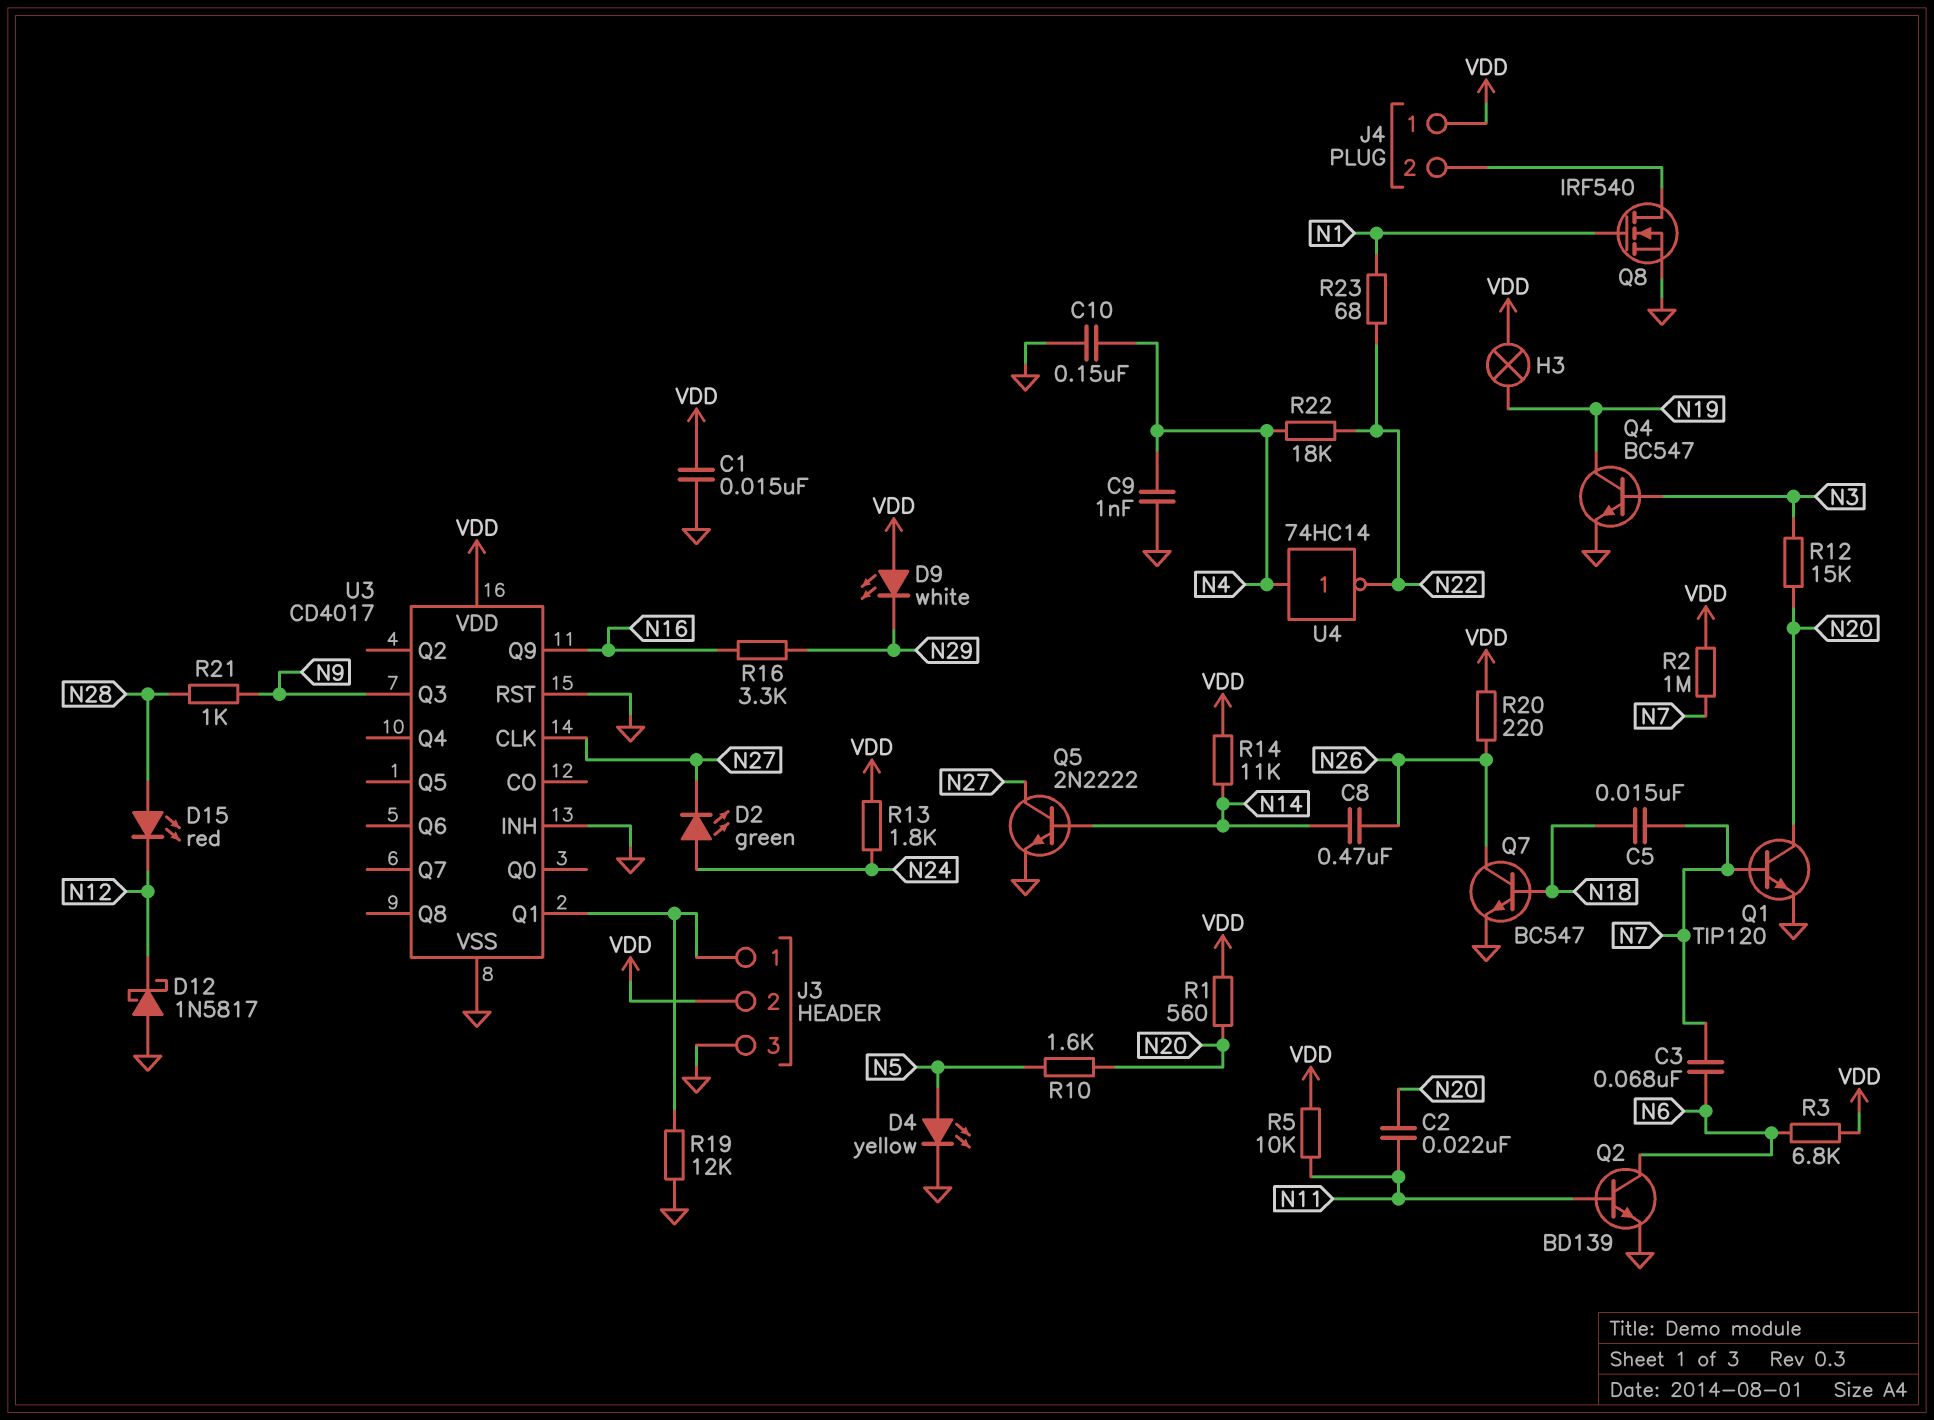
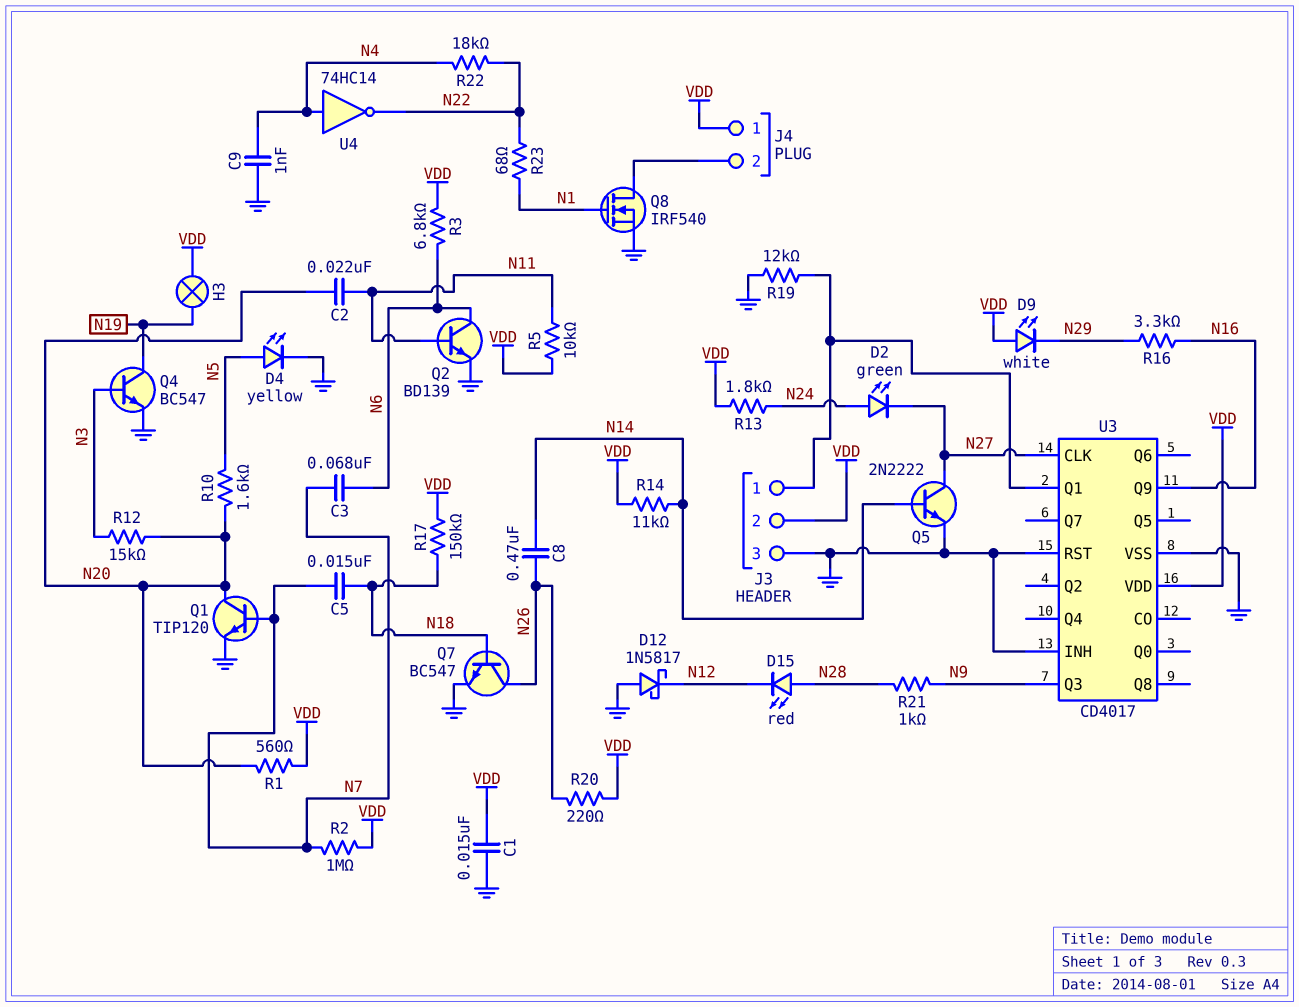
C10: 150nF (GND, N4) -> none
R17: none -> 150k (N18, VDD)

